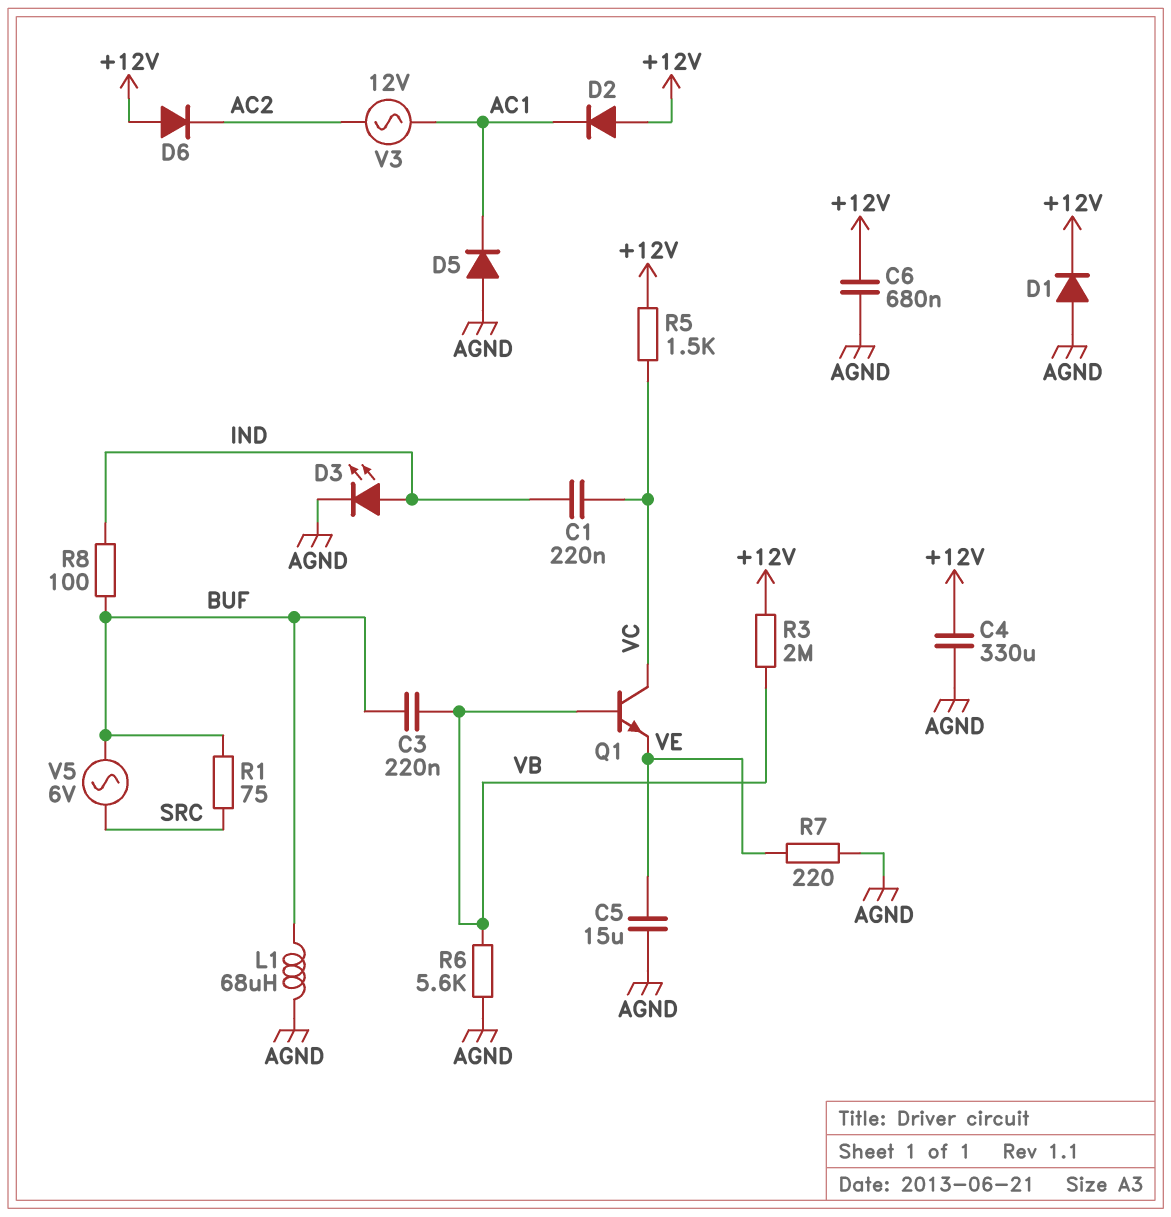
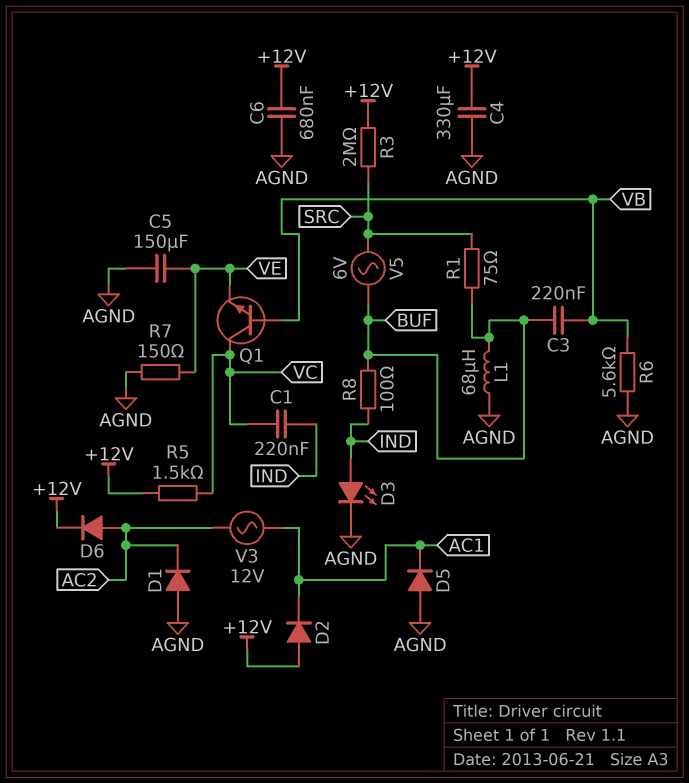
C5: 15uF (AGND, VE) -> 150uF (AGND, VE)
D1: diode (A AGND, K +12V) -> diode (A AGND, K AC2)
D6: diode (A +12V, K AC2) -> diode (A AC2, K +12V)
R3: 2M (+12V, VB) -> 2M (+12V, SRC)
R7: 220 (AGND, VE) -> 150 (AGND, VE)

